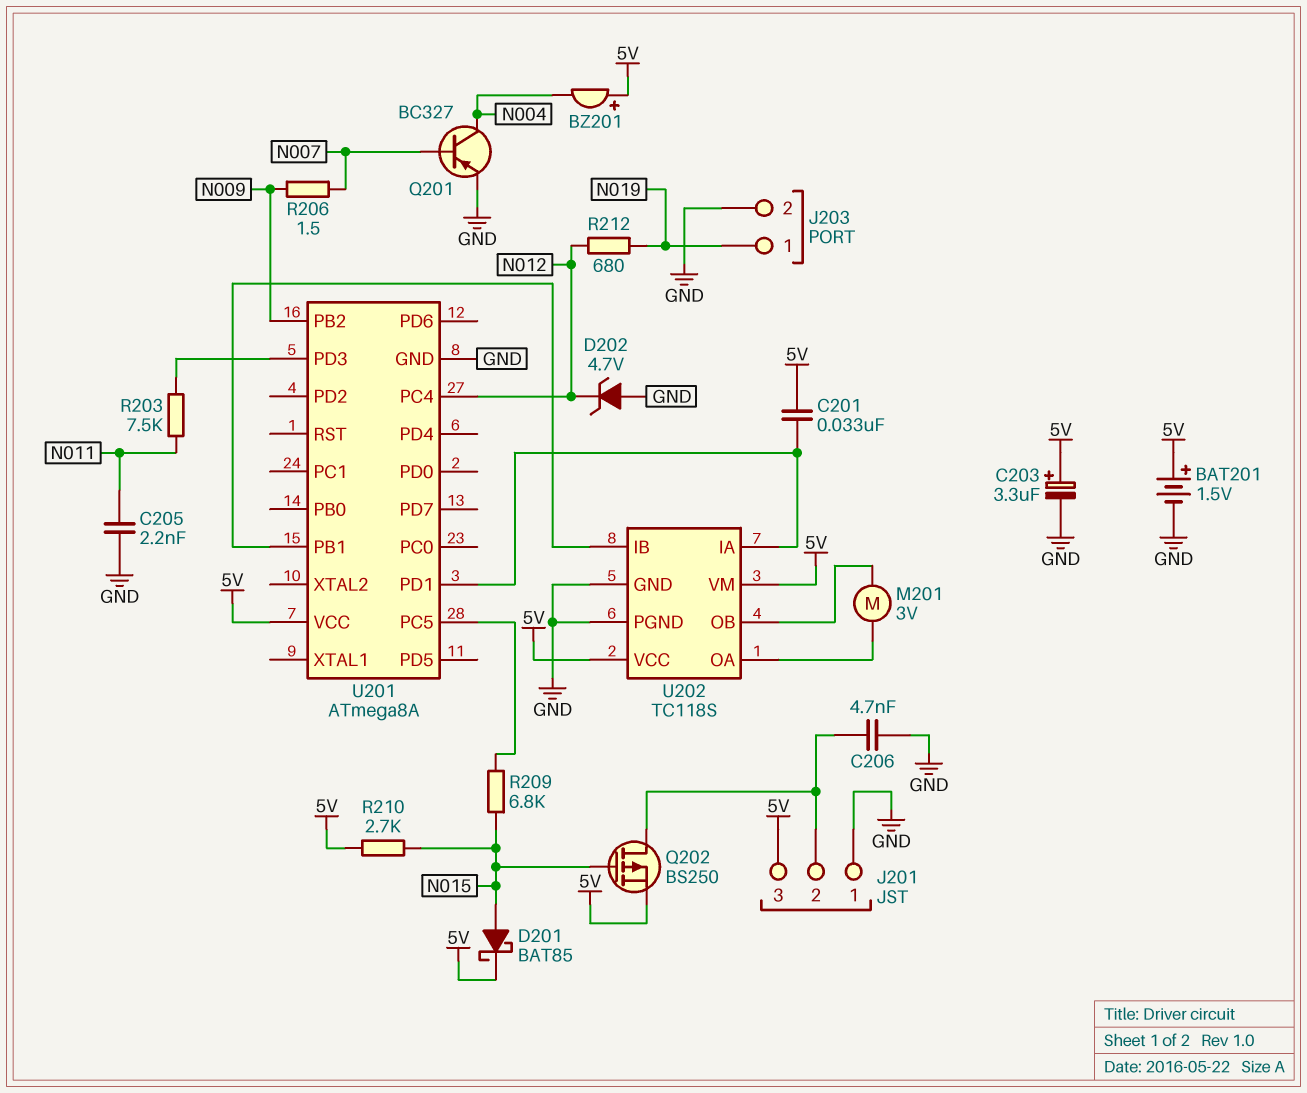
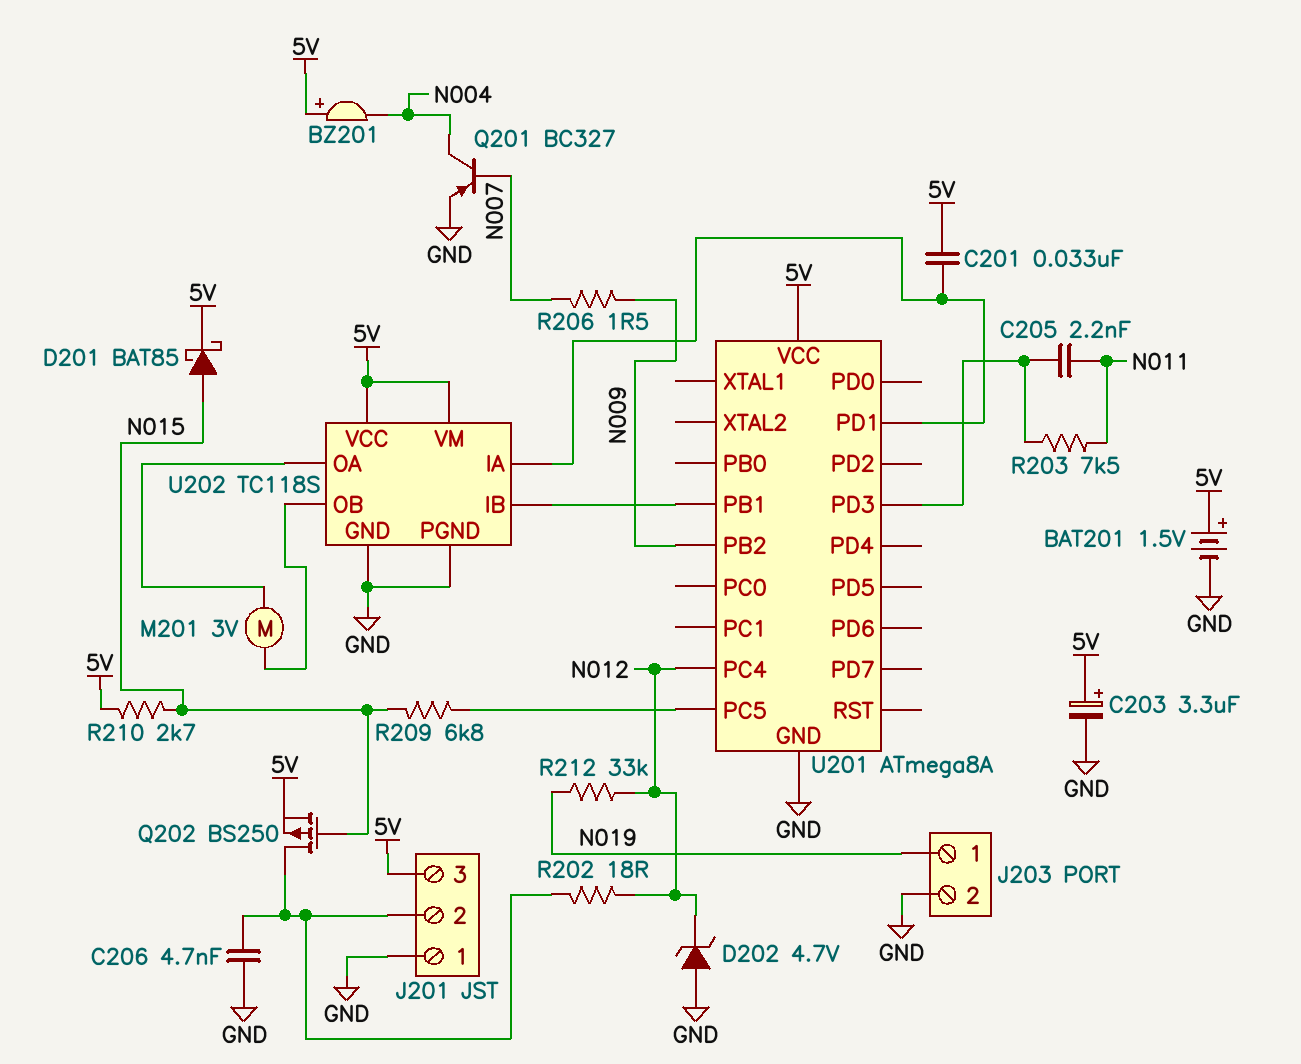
C205: 2.2nF (GND, N011) -> 2.2nF (N011, U201/PD3)
R202: none -> 18 (J201/2, N012)
R212: 680 (N012, N019) -> 33k (N012, N019)

